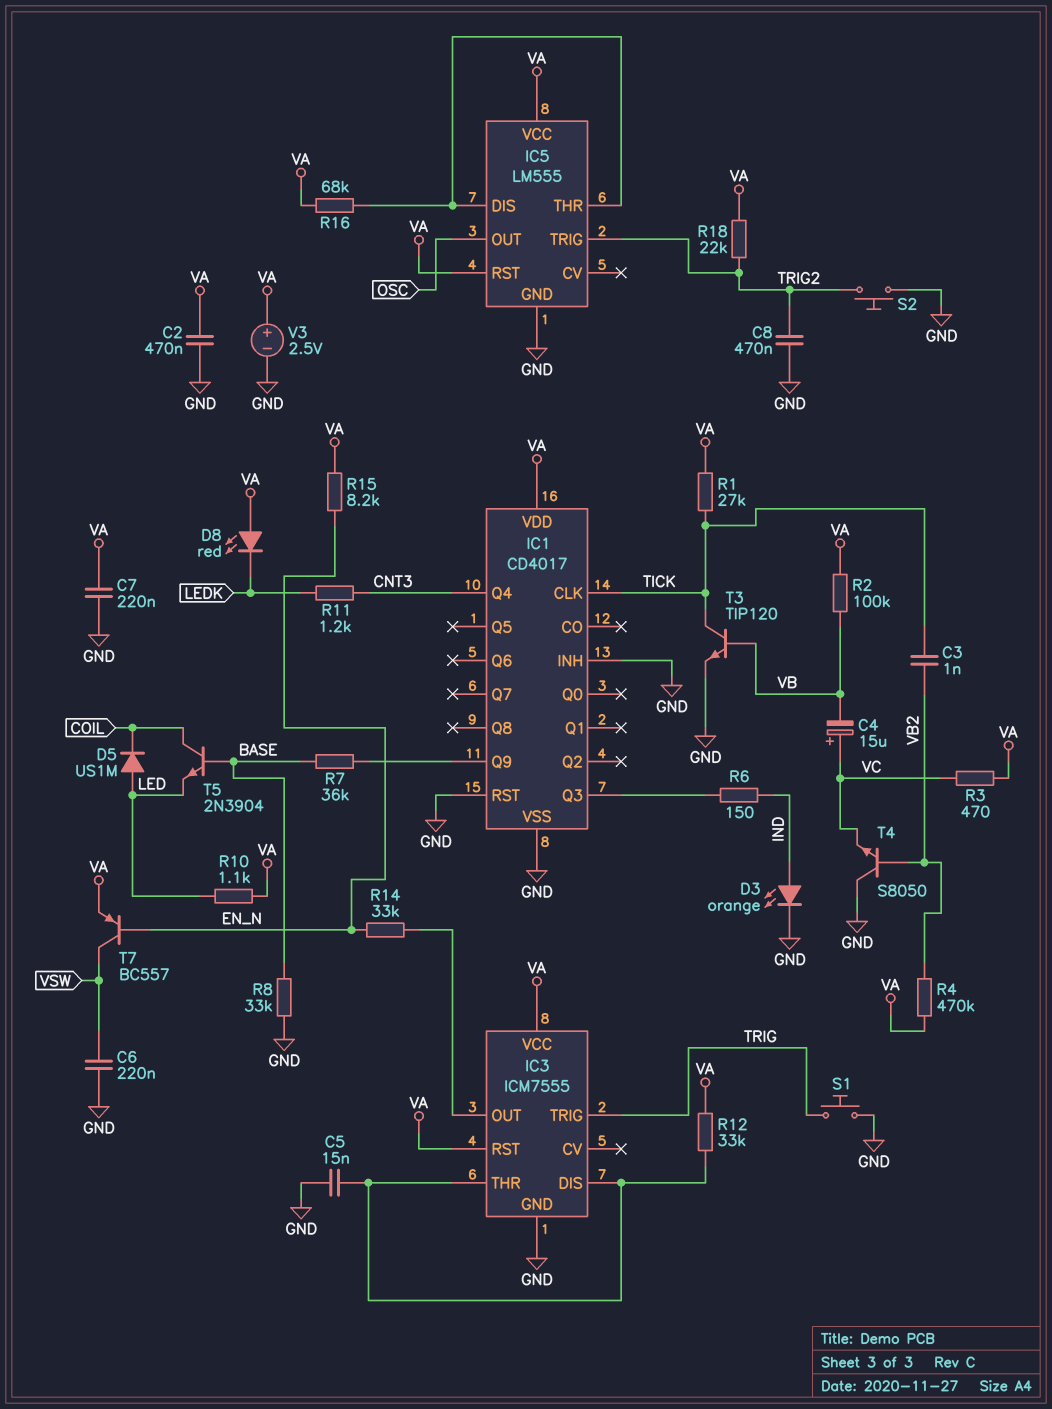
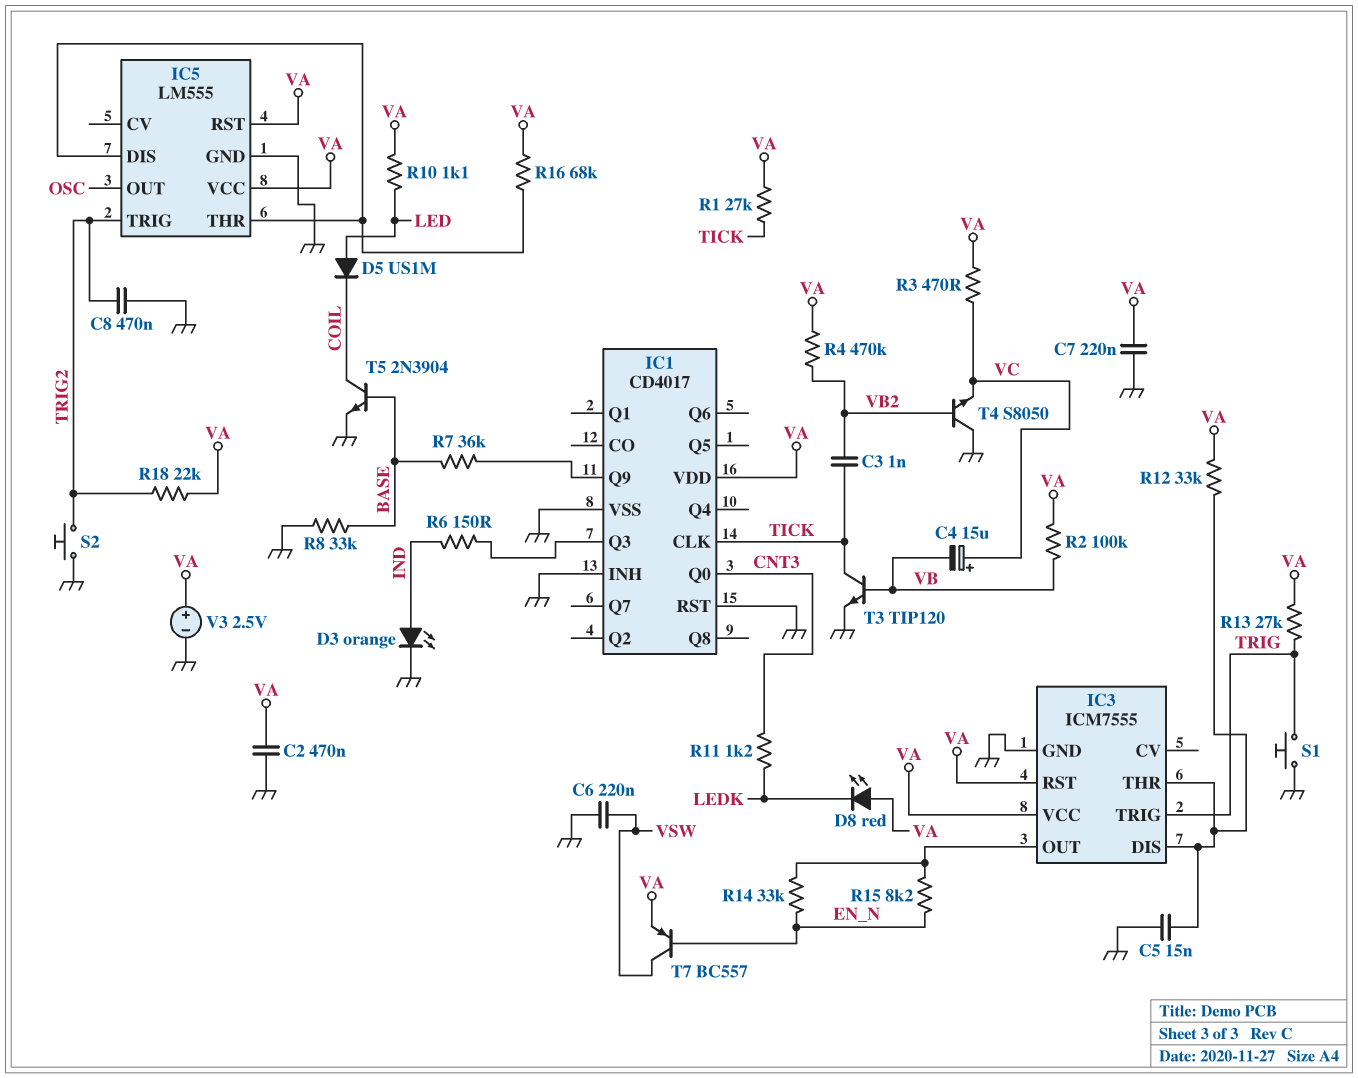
IC1 pin Q0: none -> CNT3
IC1 pin Q4: CNT3 -> none
R13: none -> 27k (TRIG, VA)
R15: 8.2k (EN_N, VA) -> 8.2k (EN_N, IC3/OUT)
T5: NPN 2N3904 (B BASE, C COIL, E LED) -> NPN 2N3904 (B BASE, C COIL, E GND)

